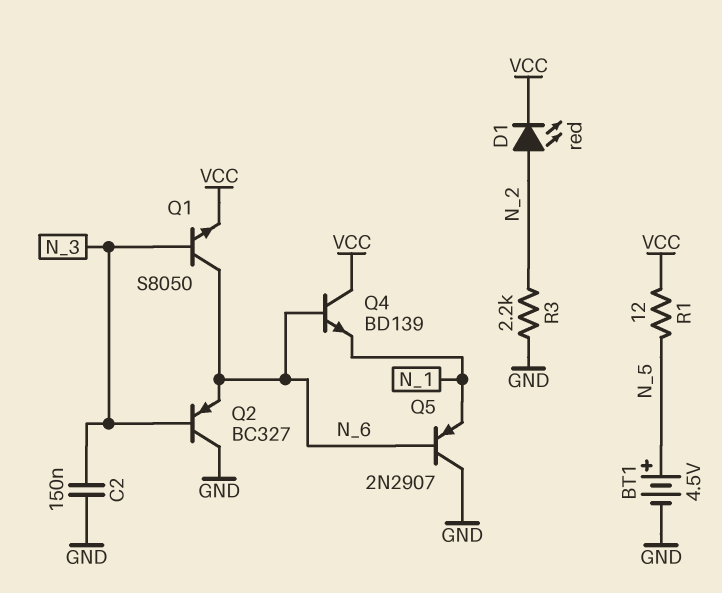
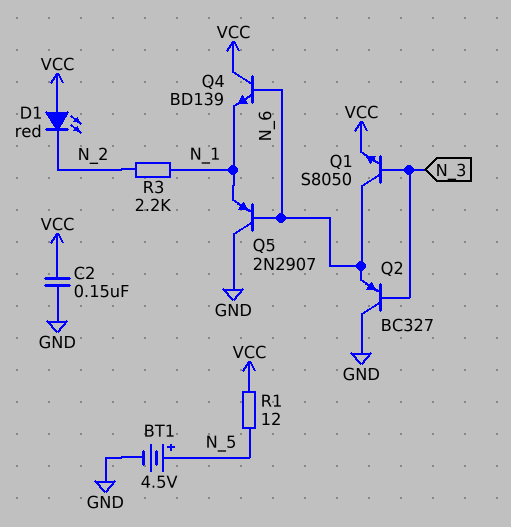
C2: 150nF (GND, N_3) -> 150nF (GND, VCC)
D1: LED red (A N_2, K VCC) -> LED red (A VCC, K N_2)
R3: 2.2k (GND, N_2) -> 2.2k (N_1, N_2)

